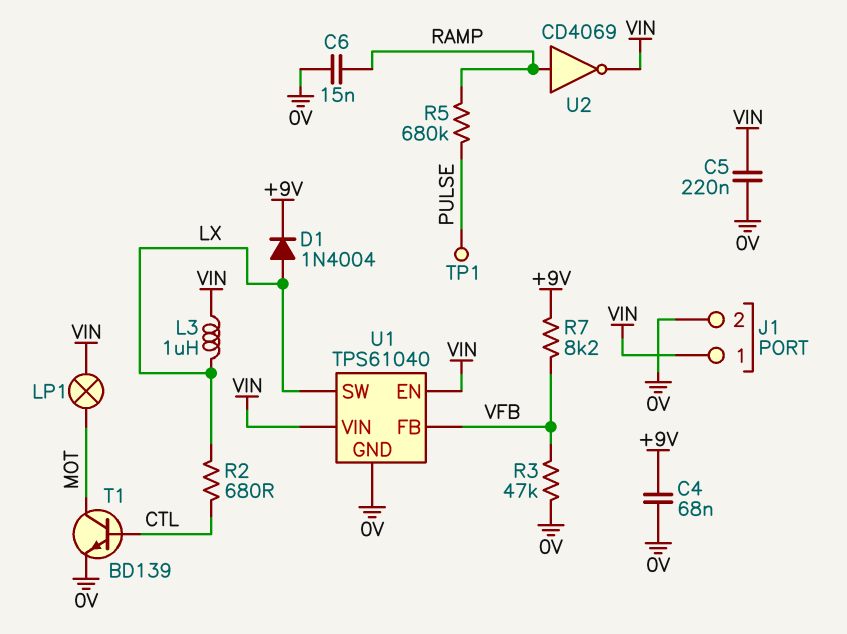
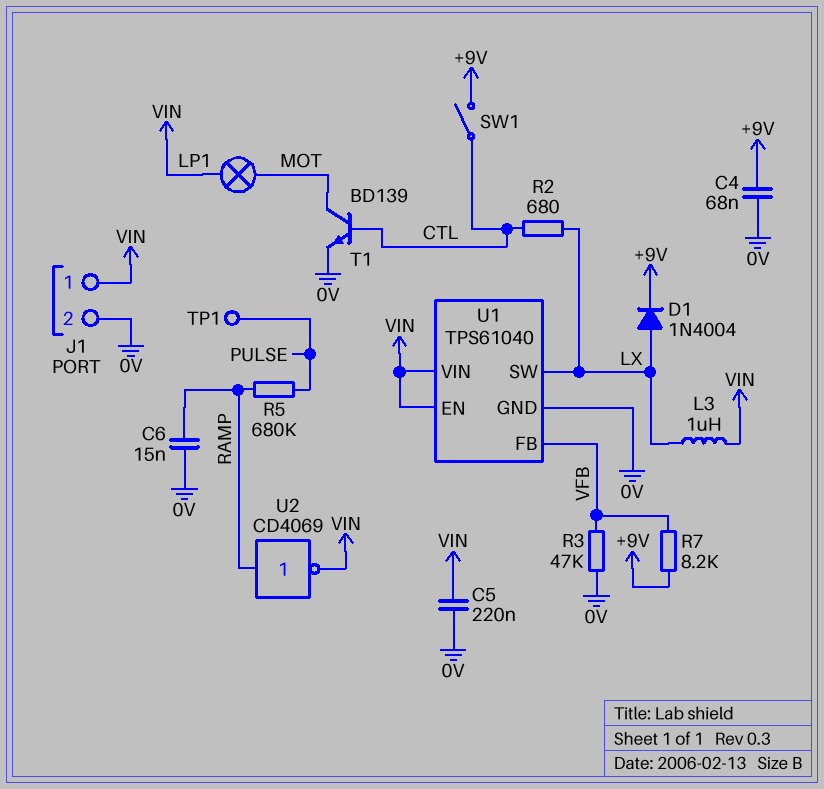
SW1: none -> switch (+9V, CTL)

